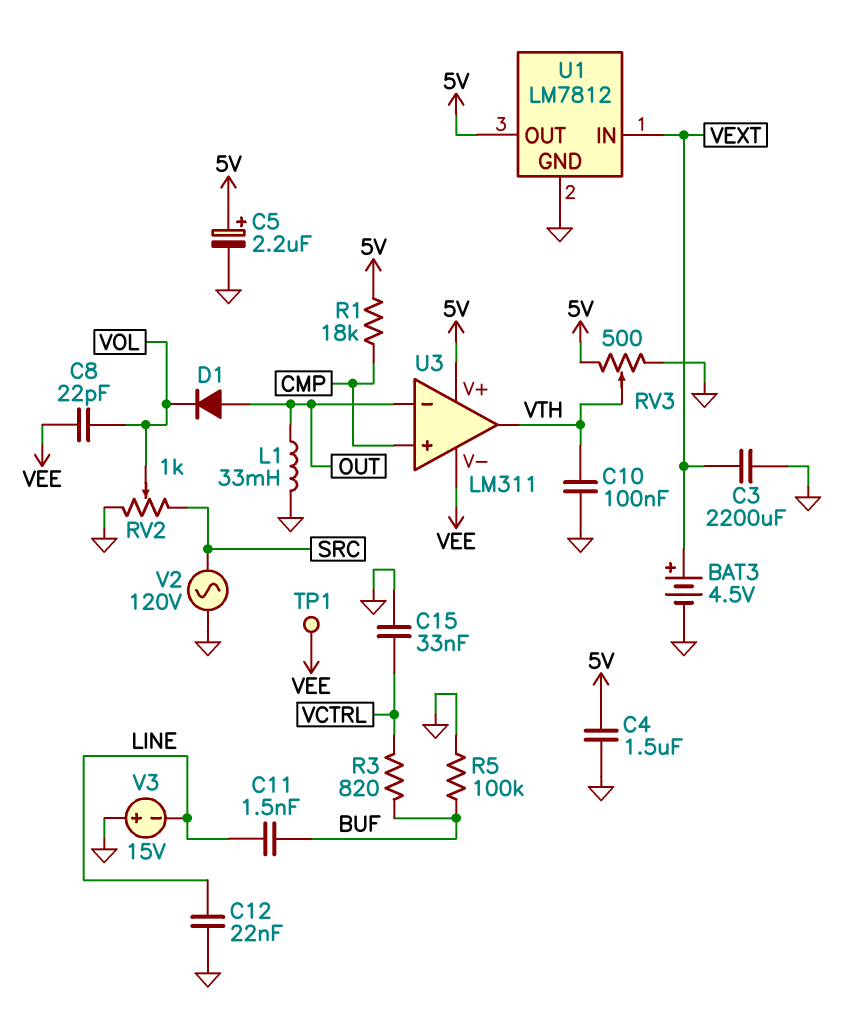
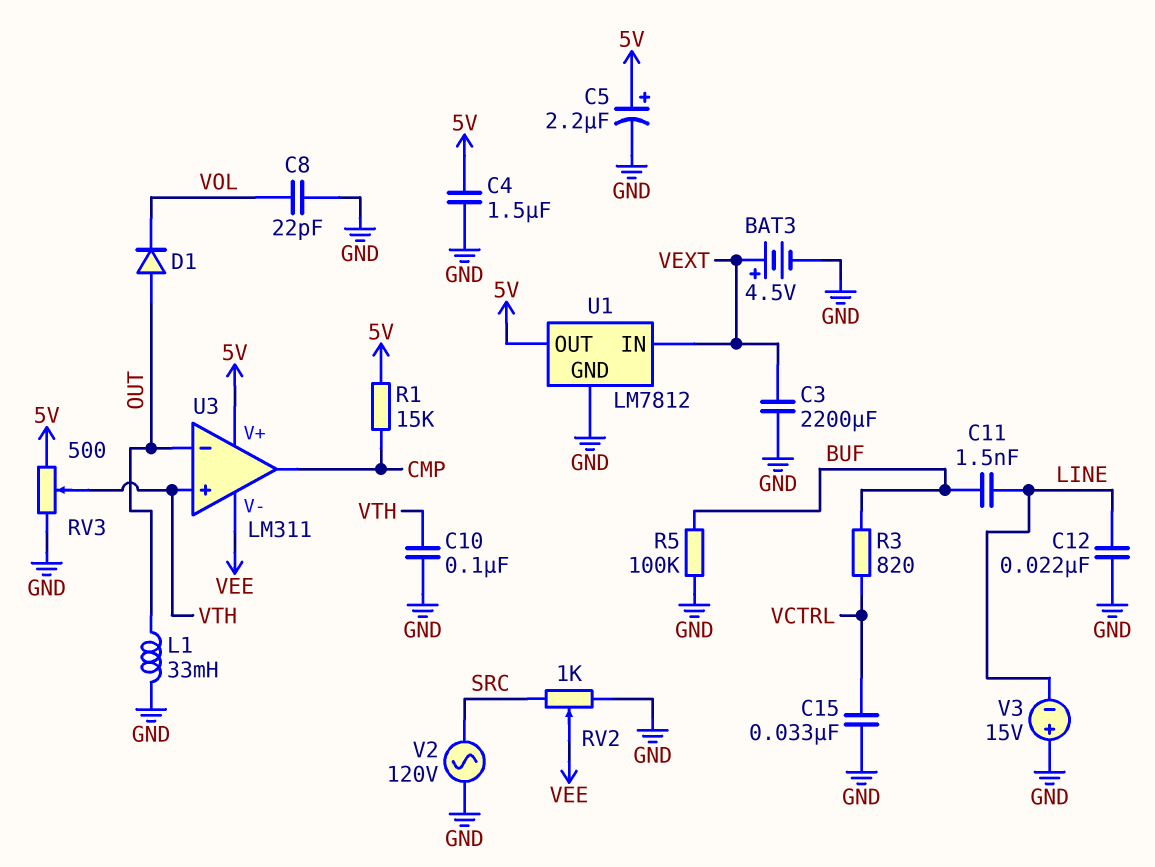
C8: 22pF (VEE, VOL) -> 22pF (GND, VOL)
R1: 18k (5V, CMP) -> 15k (5V, CMP)
RV2: 1k (GND, SRC, wiper VOL) -> 1k (GND, SRC, wiper VEE)
TP1: test point (VEE) -> none
U3 pin in+: CMP -> VTH
U3 pin out: VTH -> CMP

